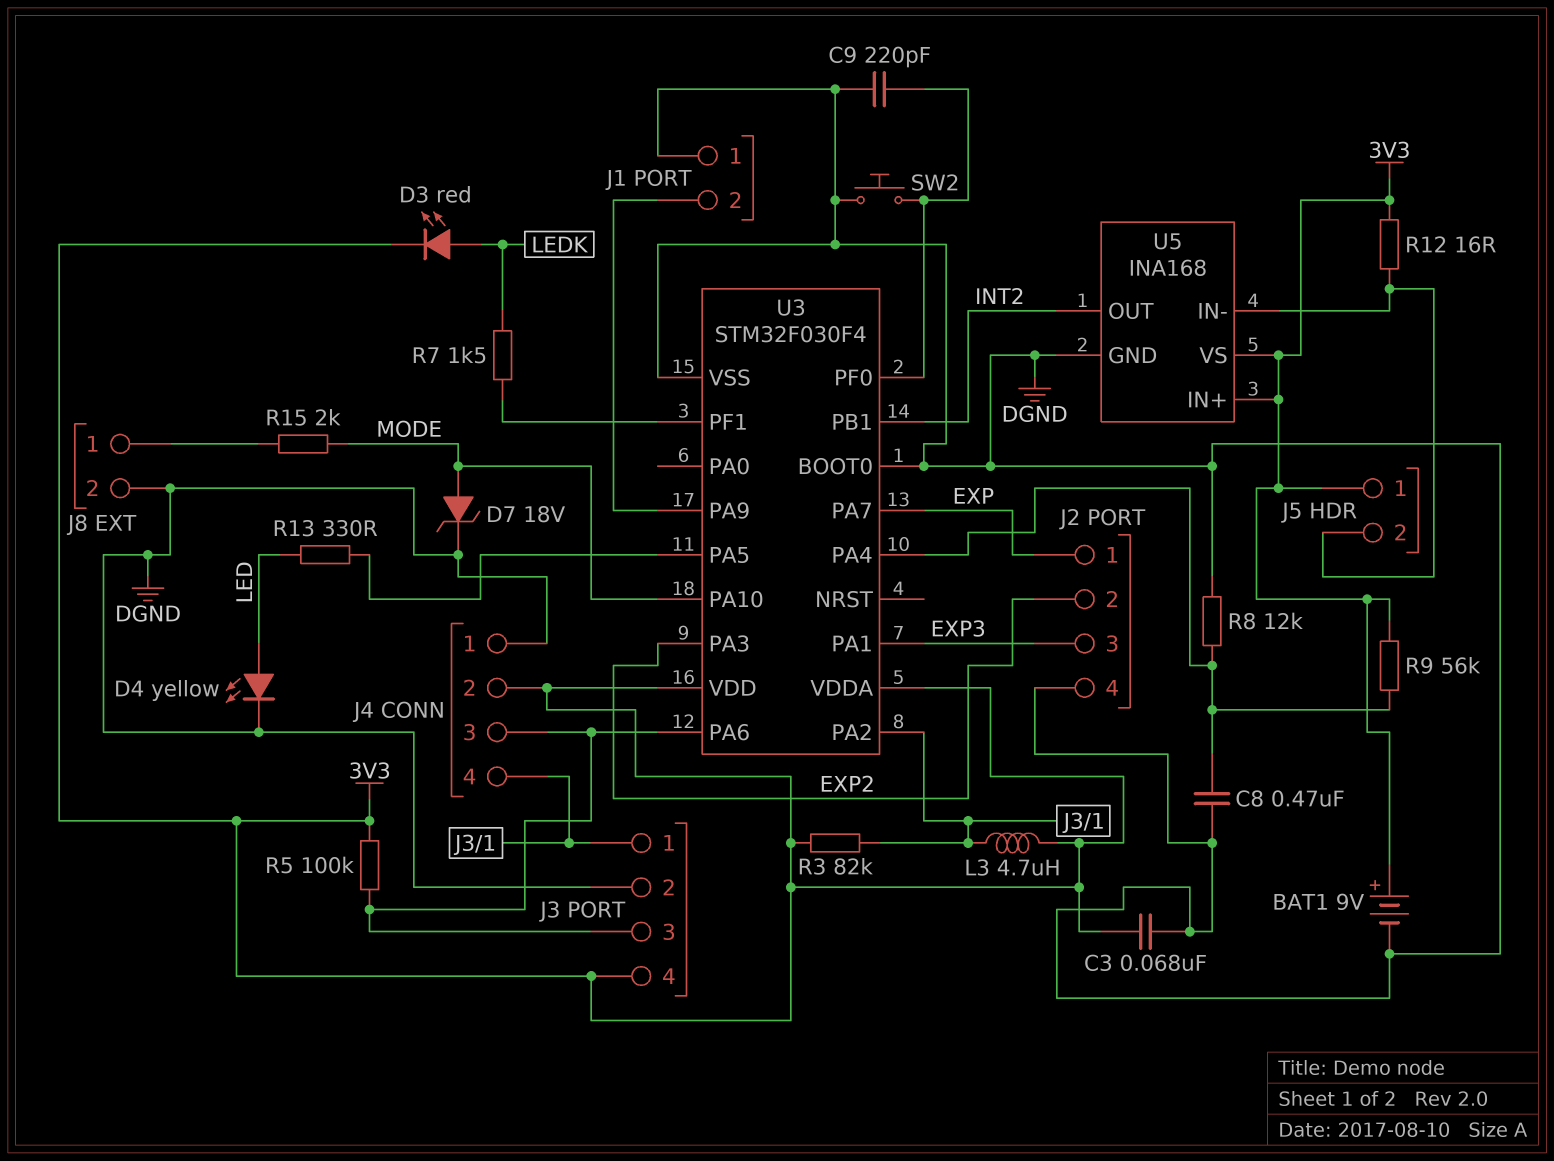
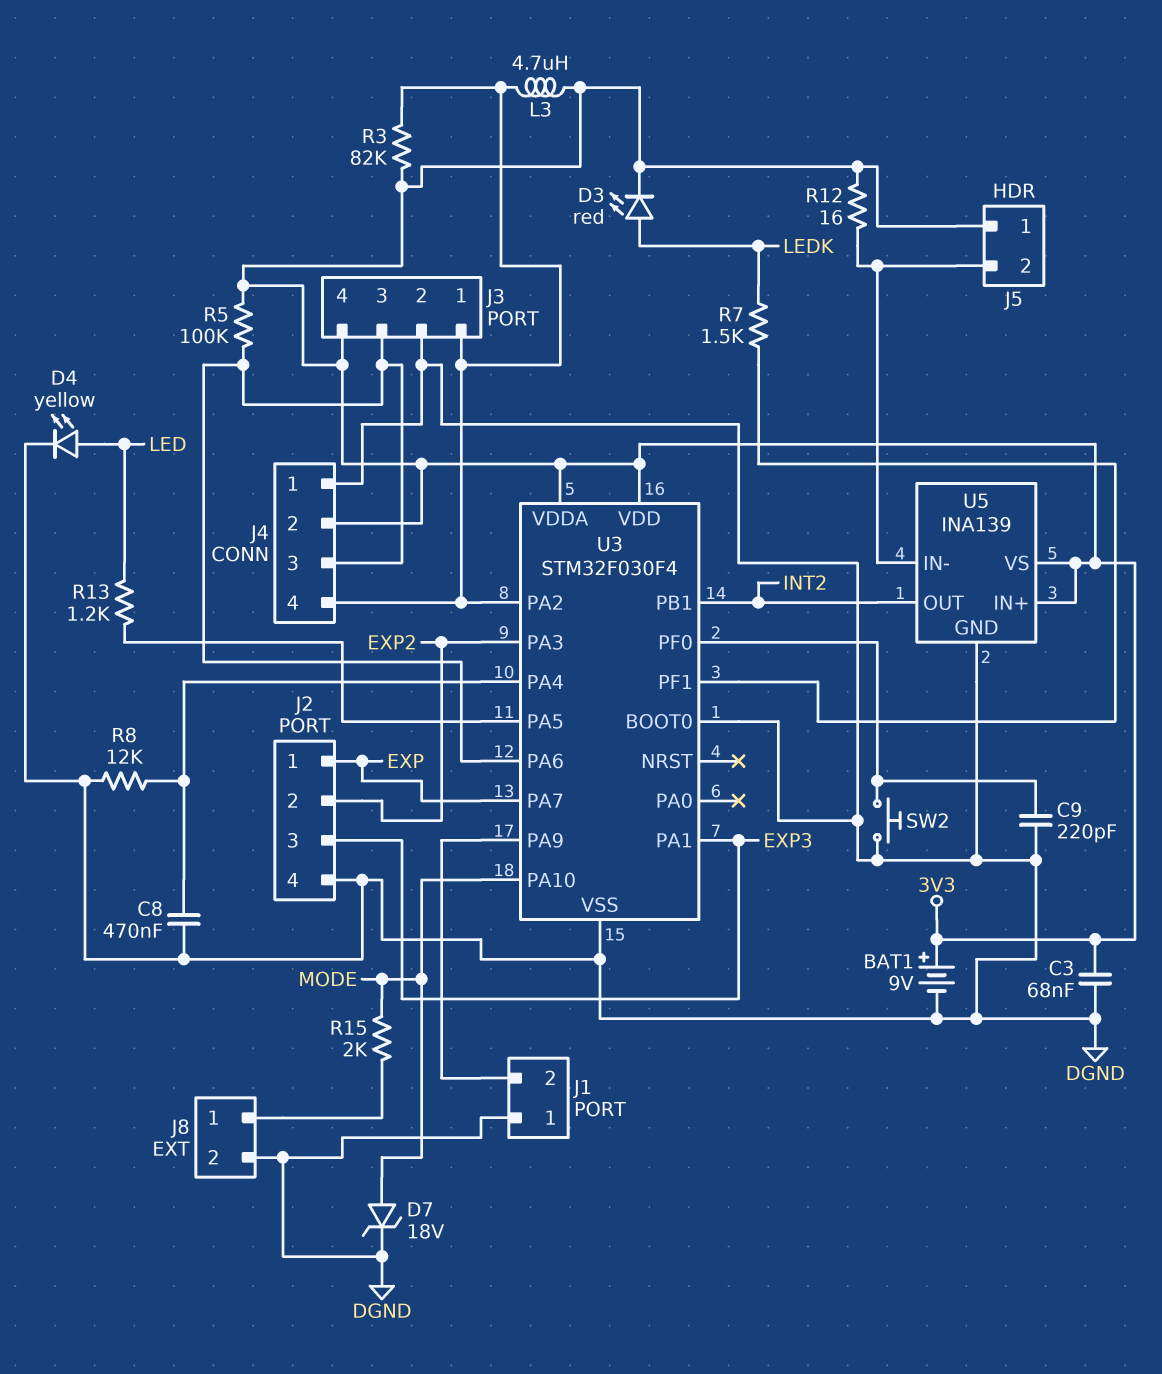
R9: 56k (3V3, U3/PA4) -> none
R13: 330 (LED, U3/PA5) -> 1.2k (LED, U3/PA5)
U5: INA168 -> INA139

